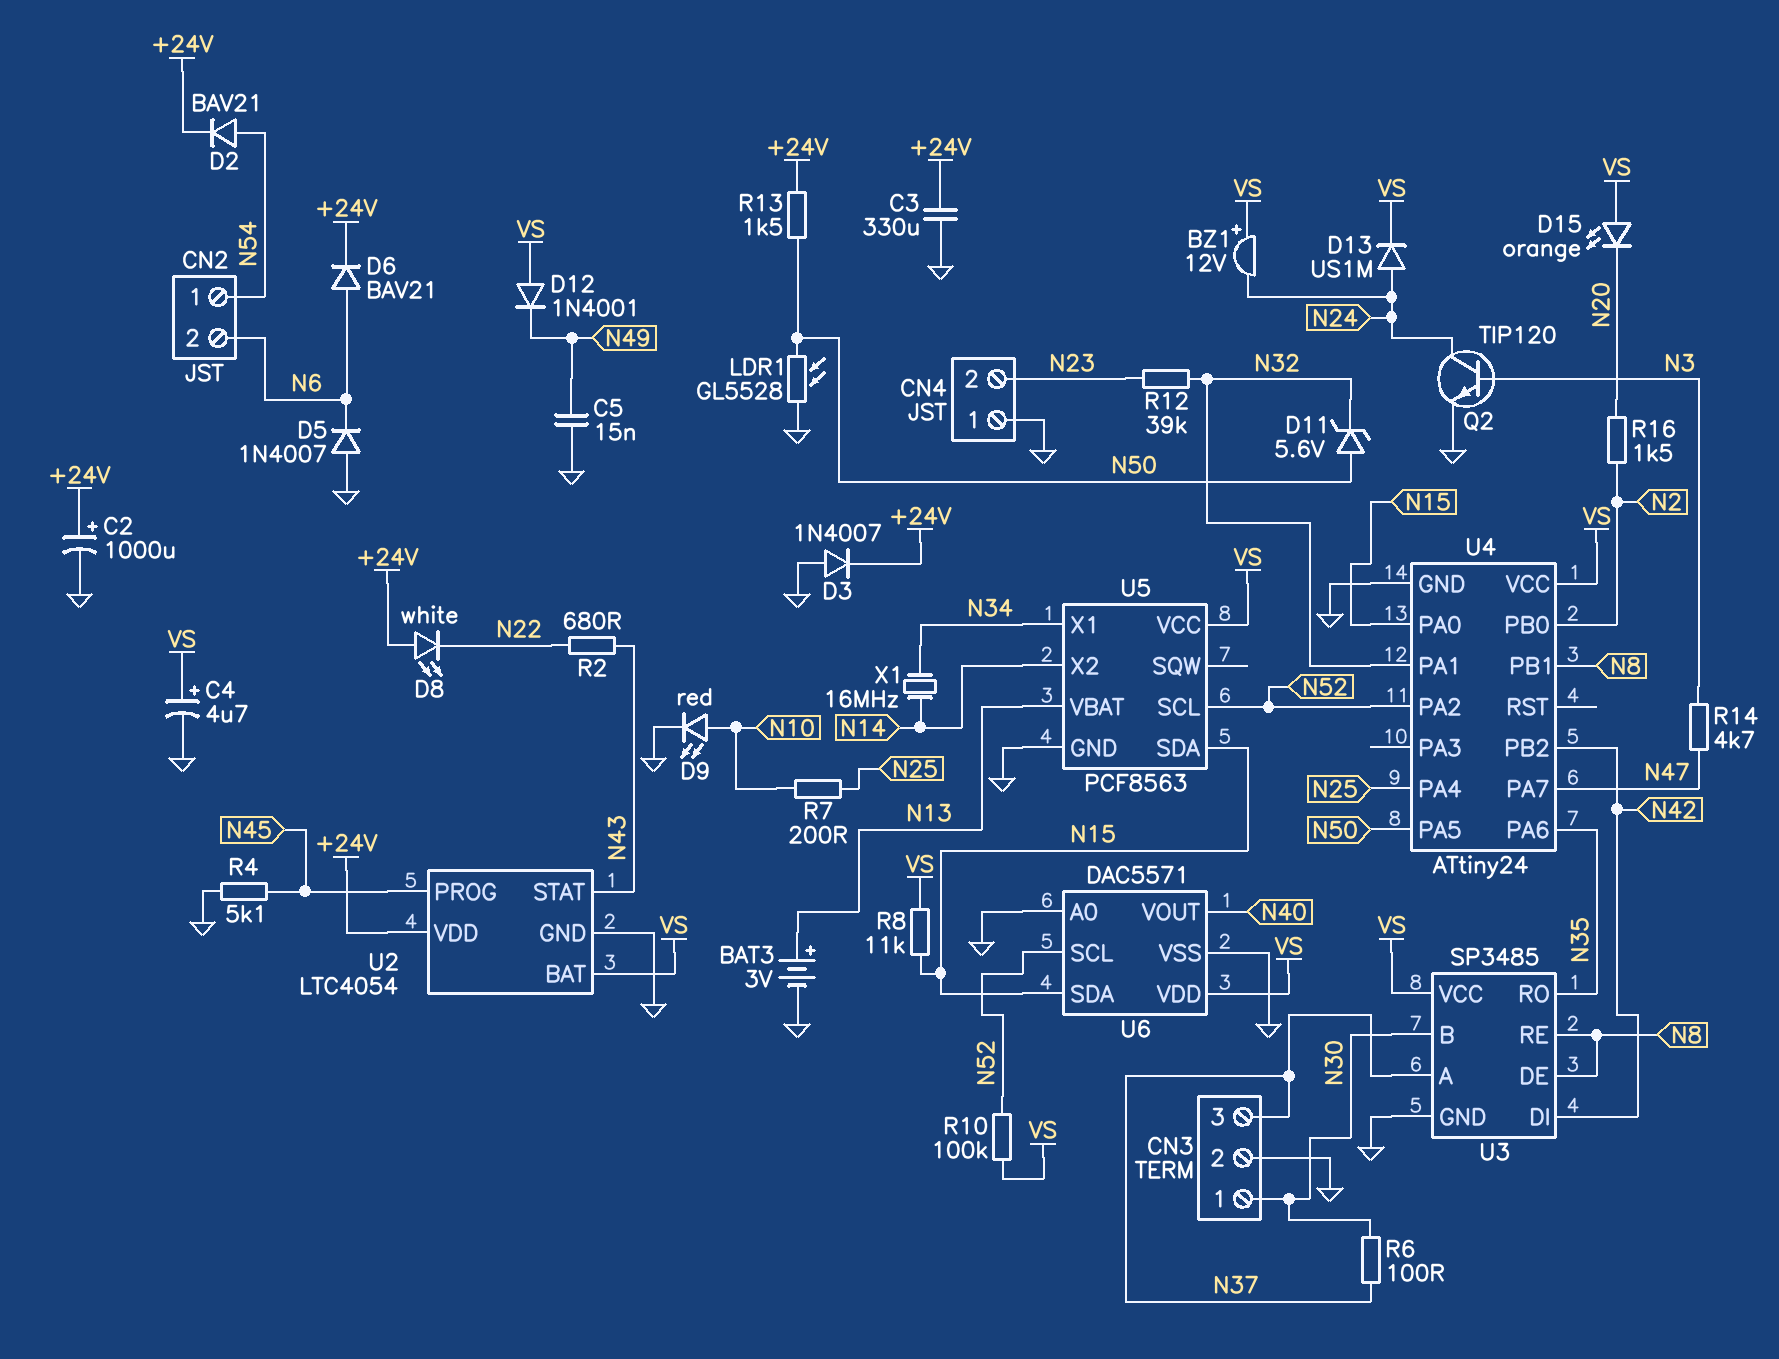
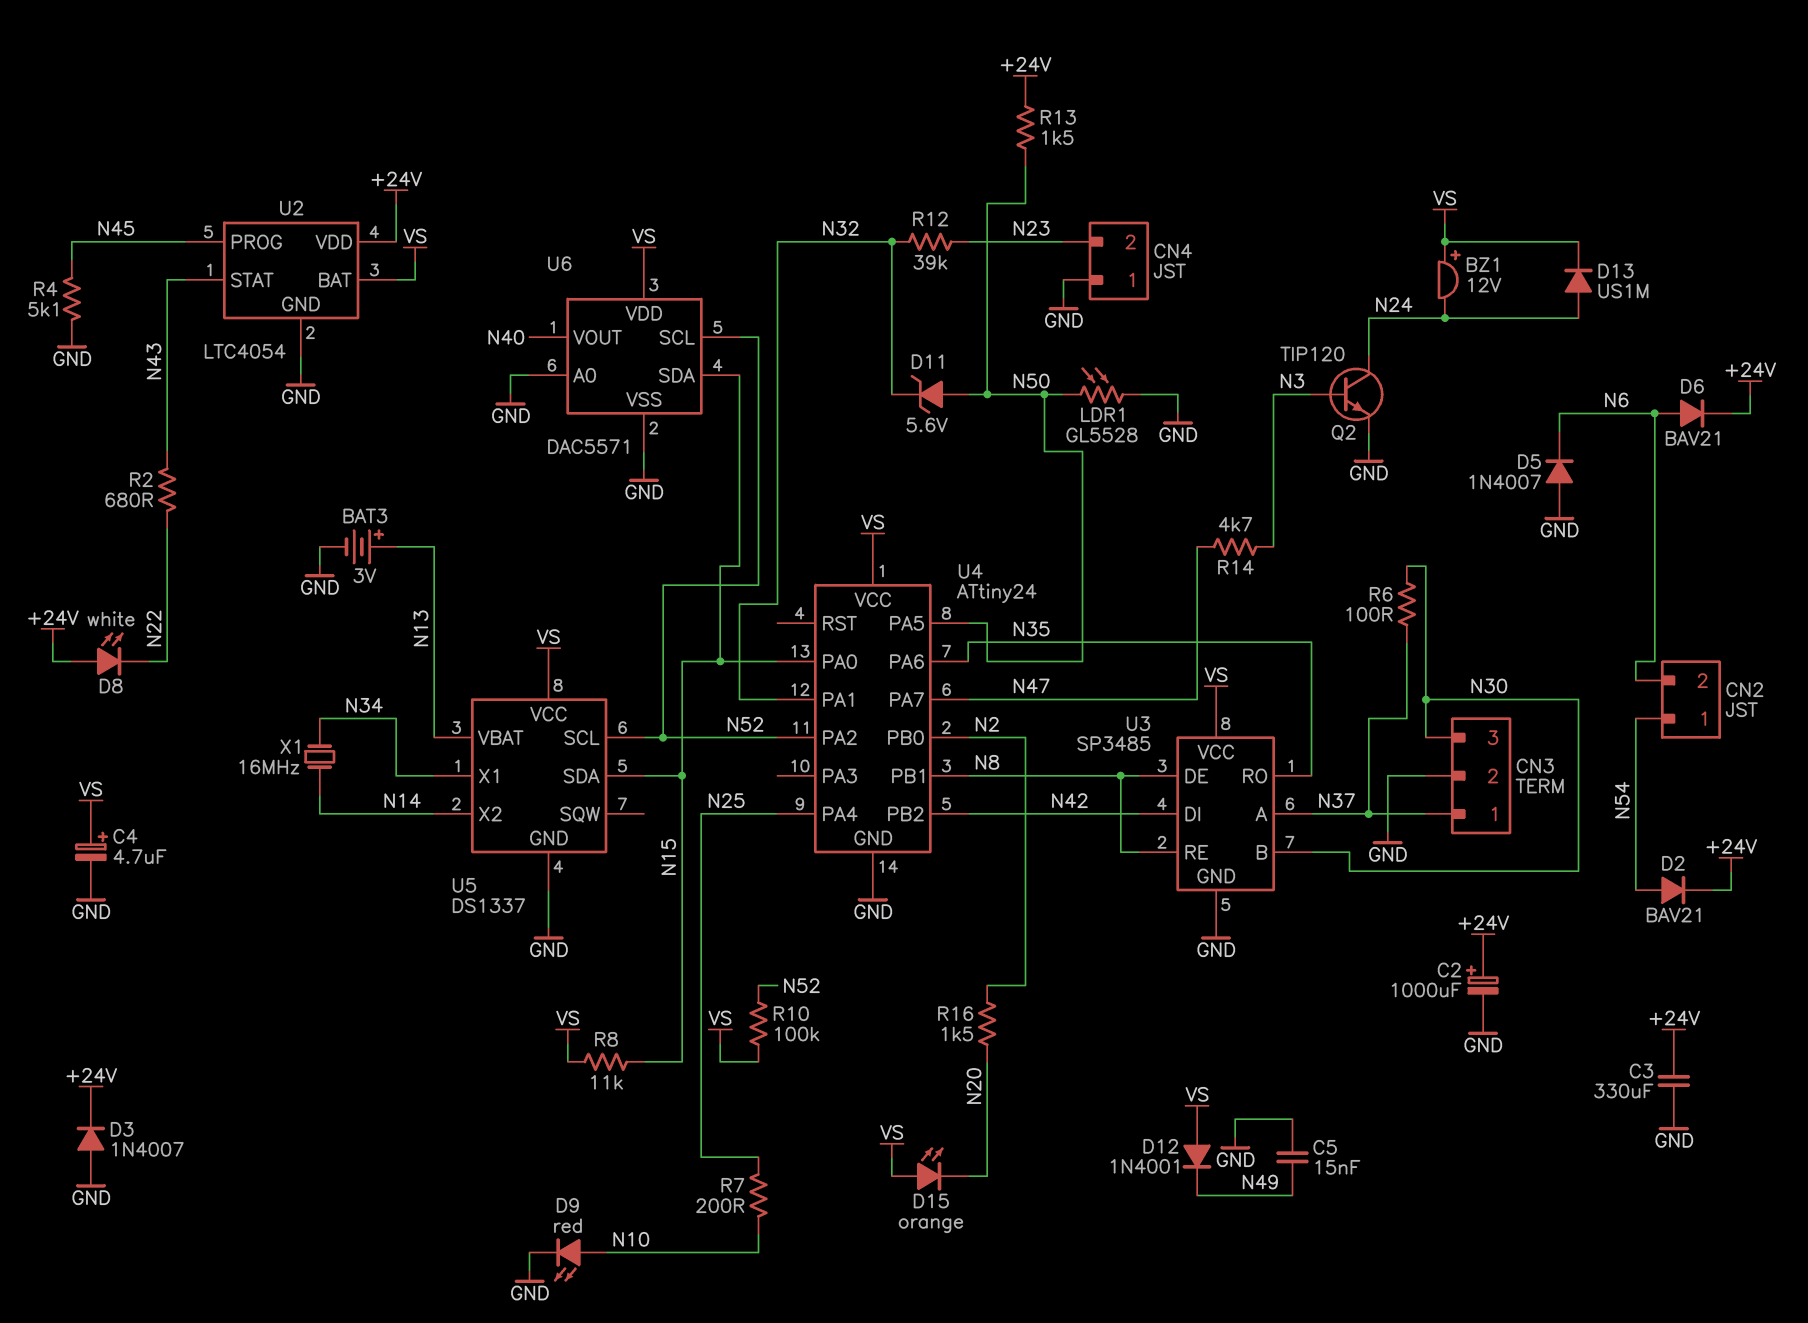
CN3 pin 1: N30 -> N37
CN3 pin 3: N37 -> N30
U5: PCF8563 -> DS1337

